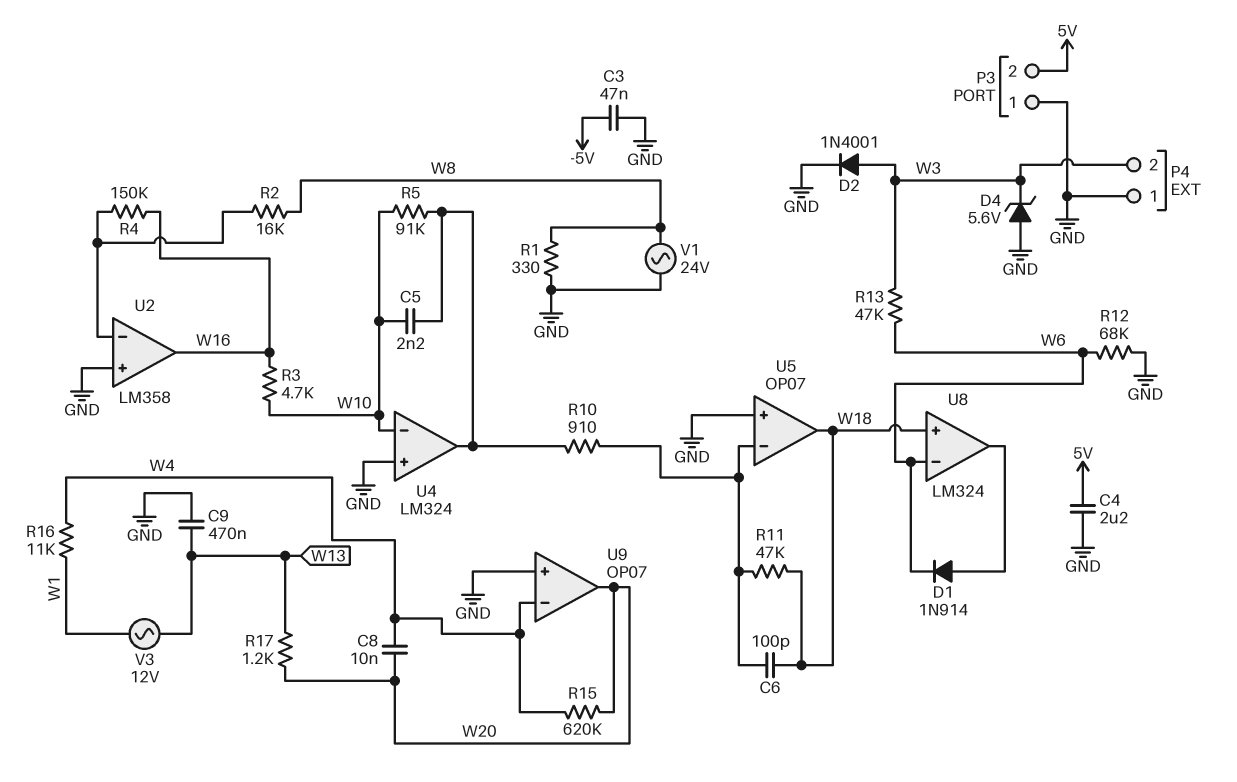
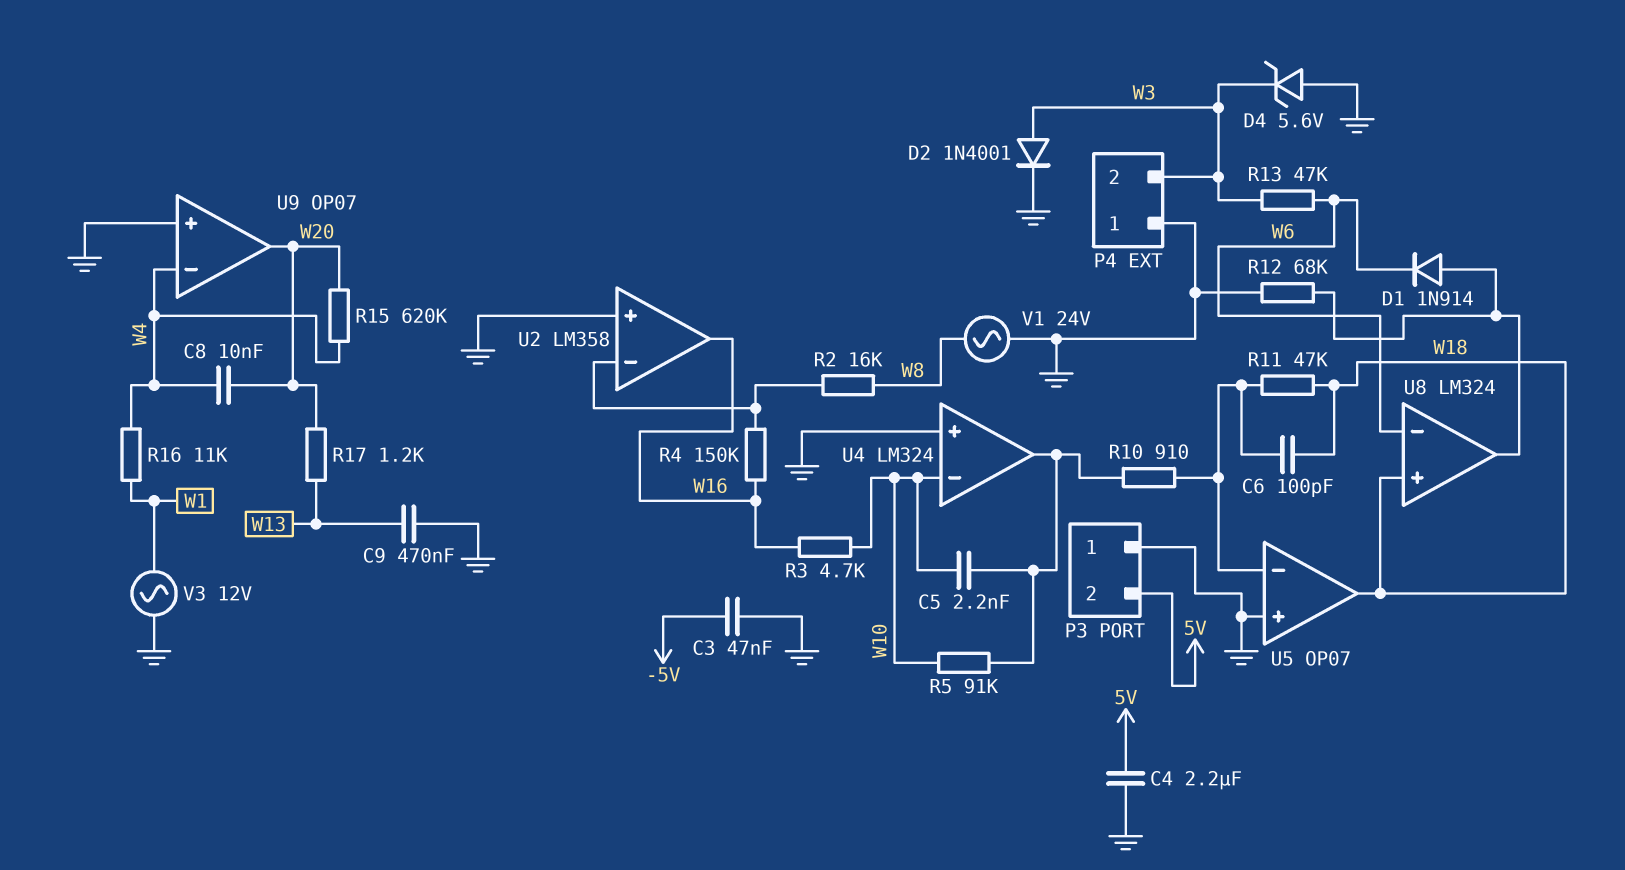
R1: 330 (GND, W8) -> none
R12: 68k (GND, W6) -> 68k (GND, U8/out)
V3: AC 12V (W1, W13) -> AC 12V (GND, W1)

